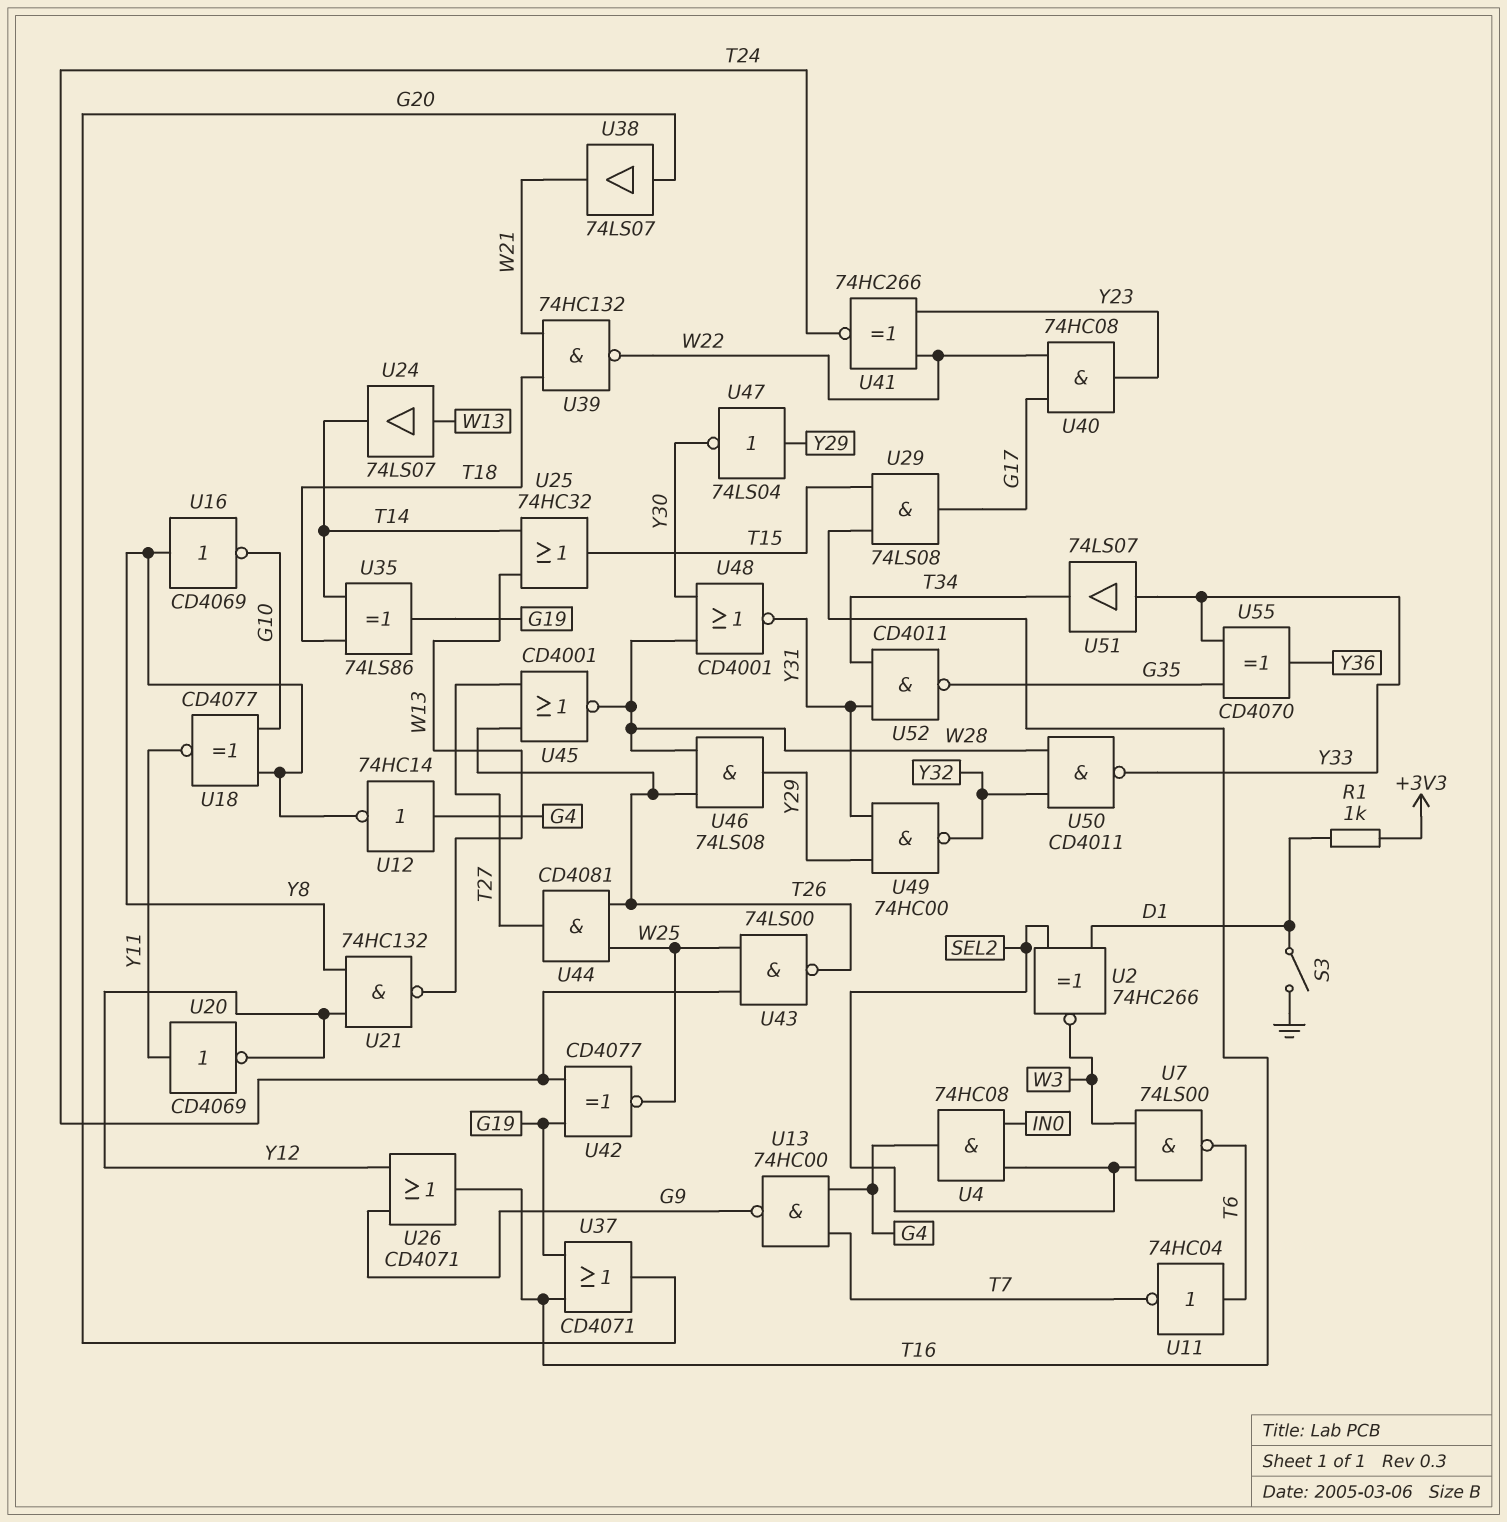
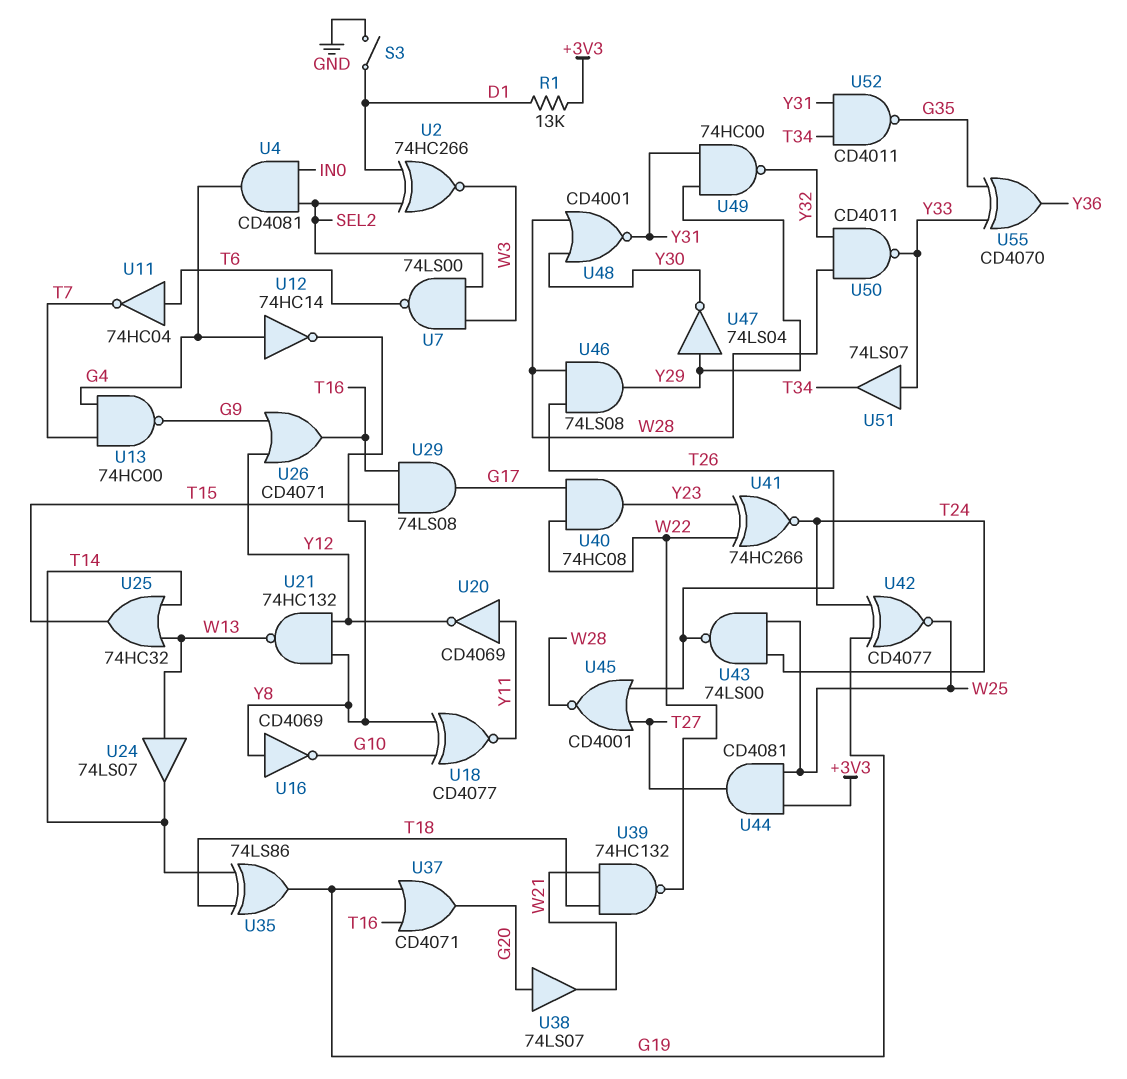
R1: 1k (+3V3, D1) -> 13k (+3V3, D1)
U4: AND 74HC08 (in IN0, in SEL2, out G4) -> AND CD4081 (in IN0, in SEL2, out G4)
U44: AND CD4081 (in T26, in W25, out T27) -> AND CD4081 (in +3V3, in W25, out T27)

